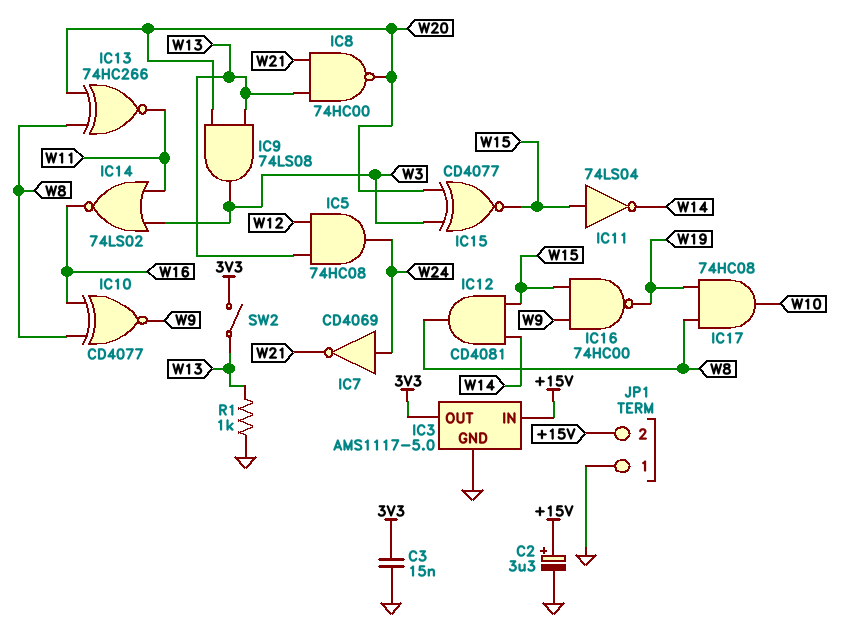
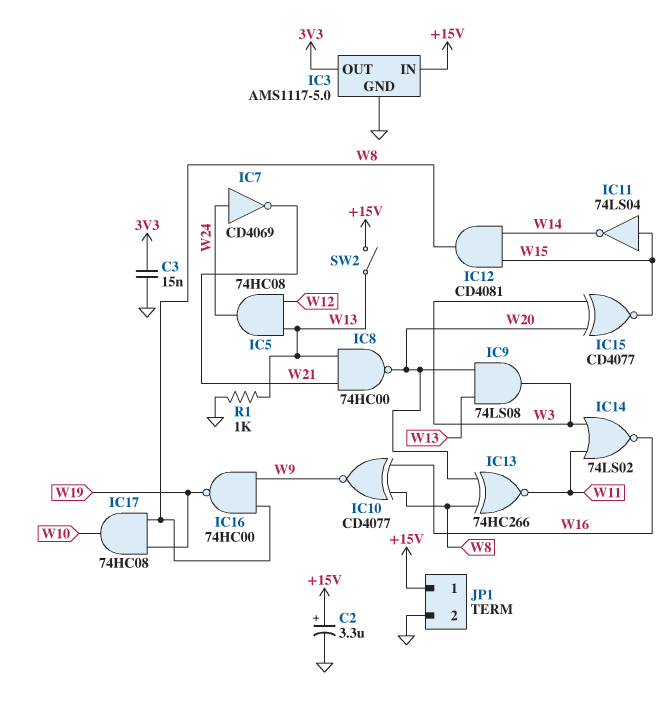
IC16: NAND 74HC00 (in W9, in W15, out W19) -> NAND 74HC00 (in W8, in W9, out W19)
JP1 pin 1: GND -> +15V
JP1 pin 2: +15V -> GND
SW2: switch (3V3, W13) -> switch (+15V, W13)

